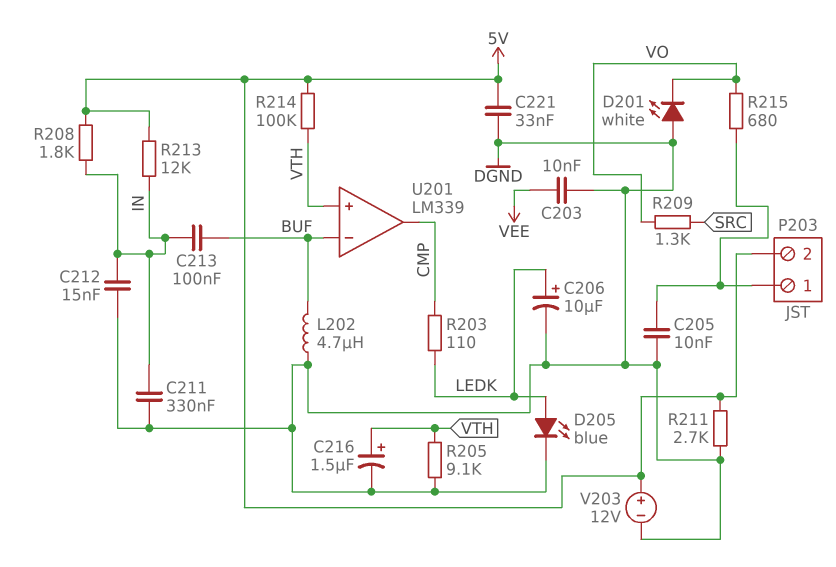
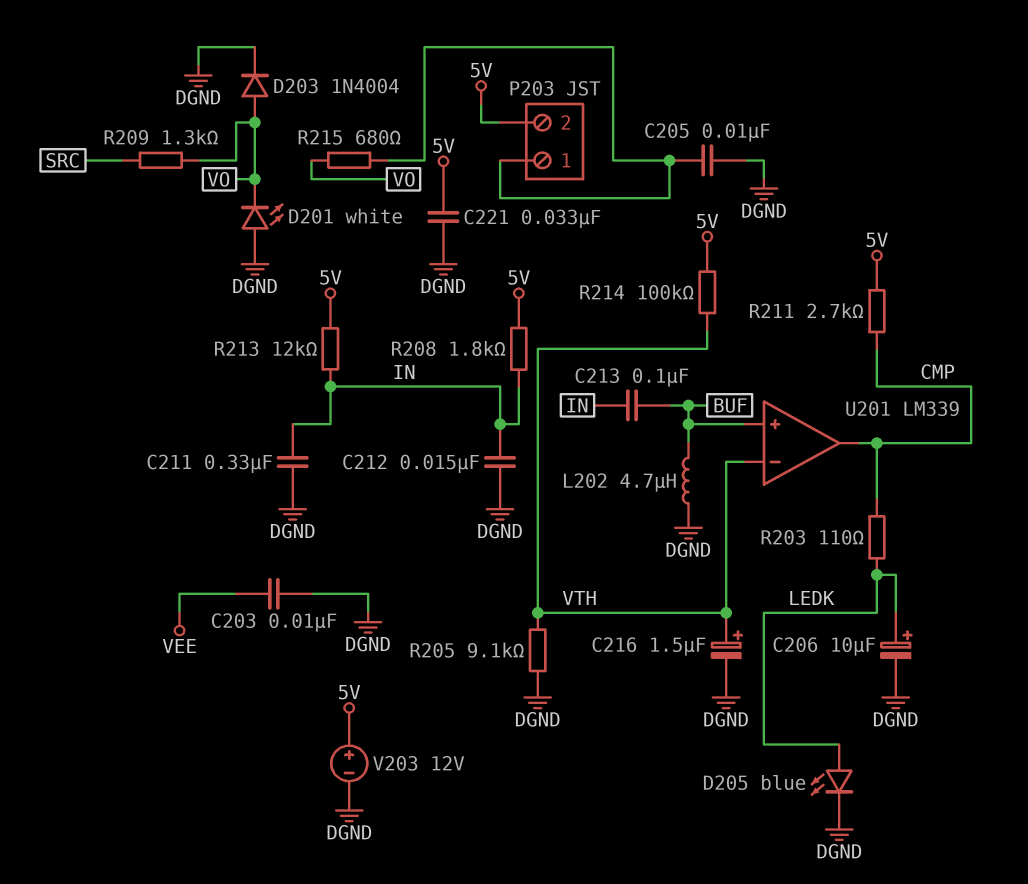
D203: none -> diode 1N4004 (A VO, K DGND)
R211: 2.7k (5V, DGND) -> 2.7k (5V, CMP)
U201 pin in+: VTH -> BUF
U201 pin in-: BUF -> VTH

